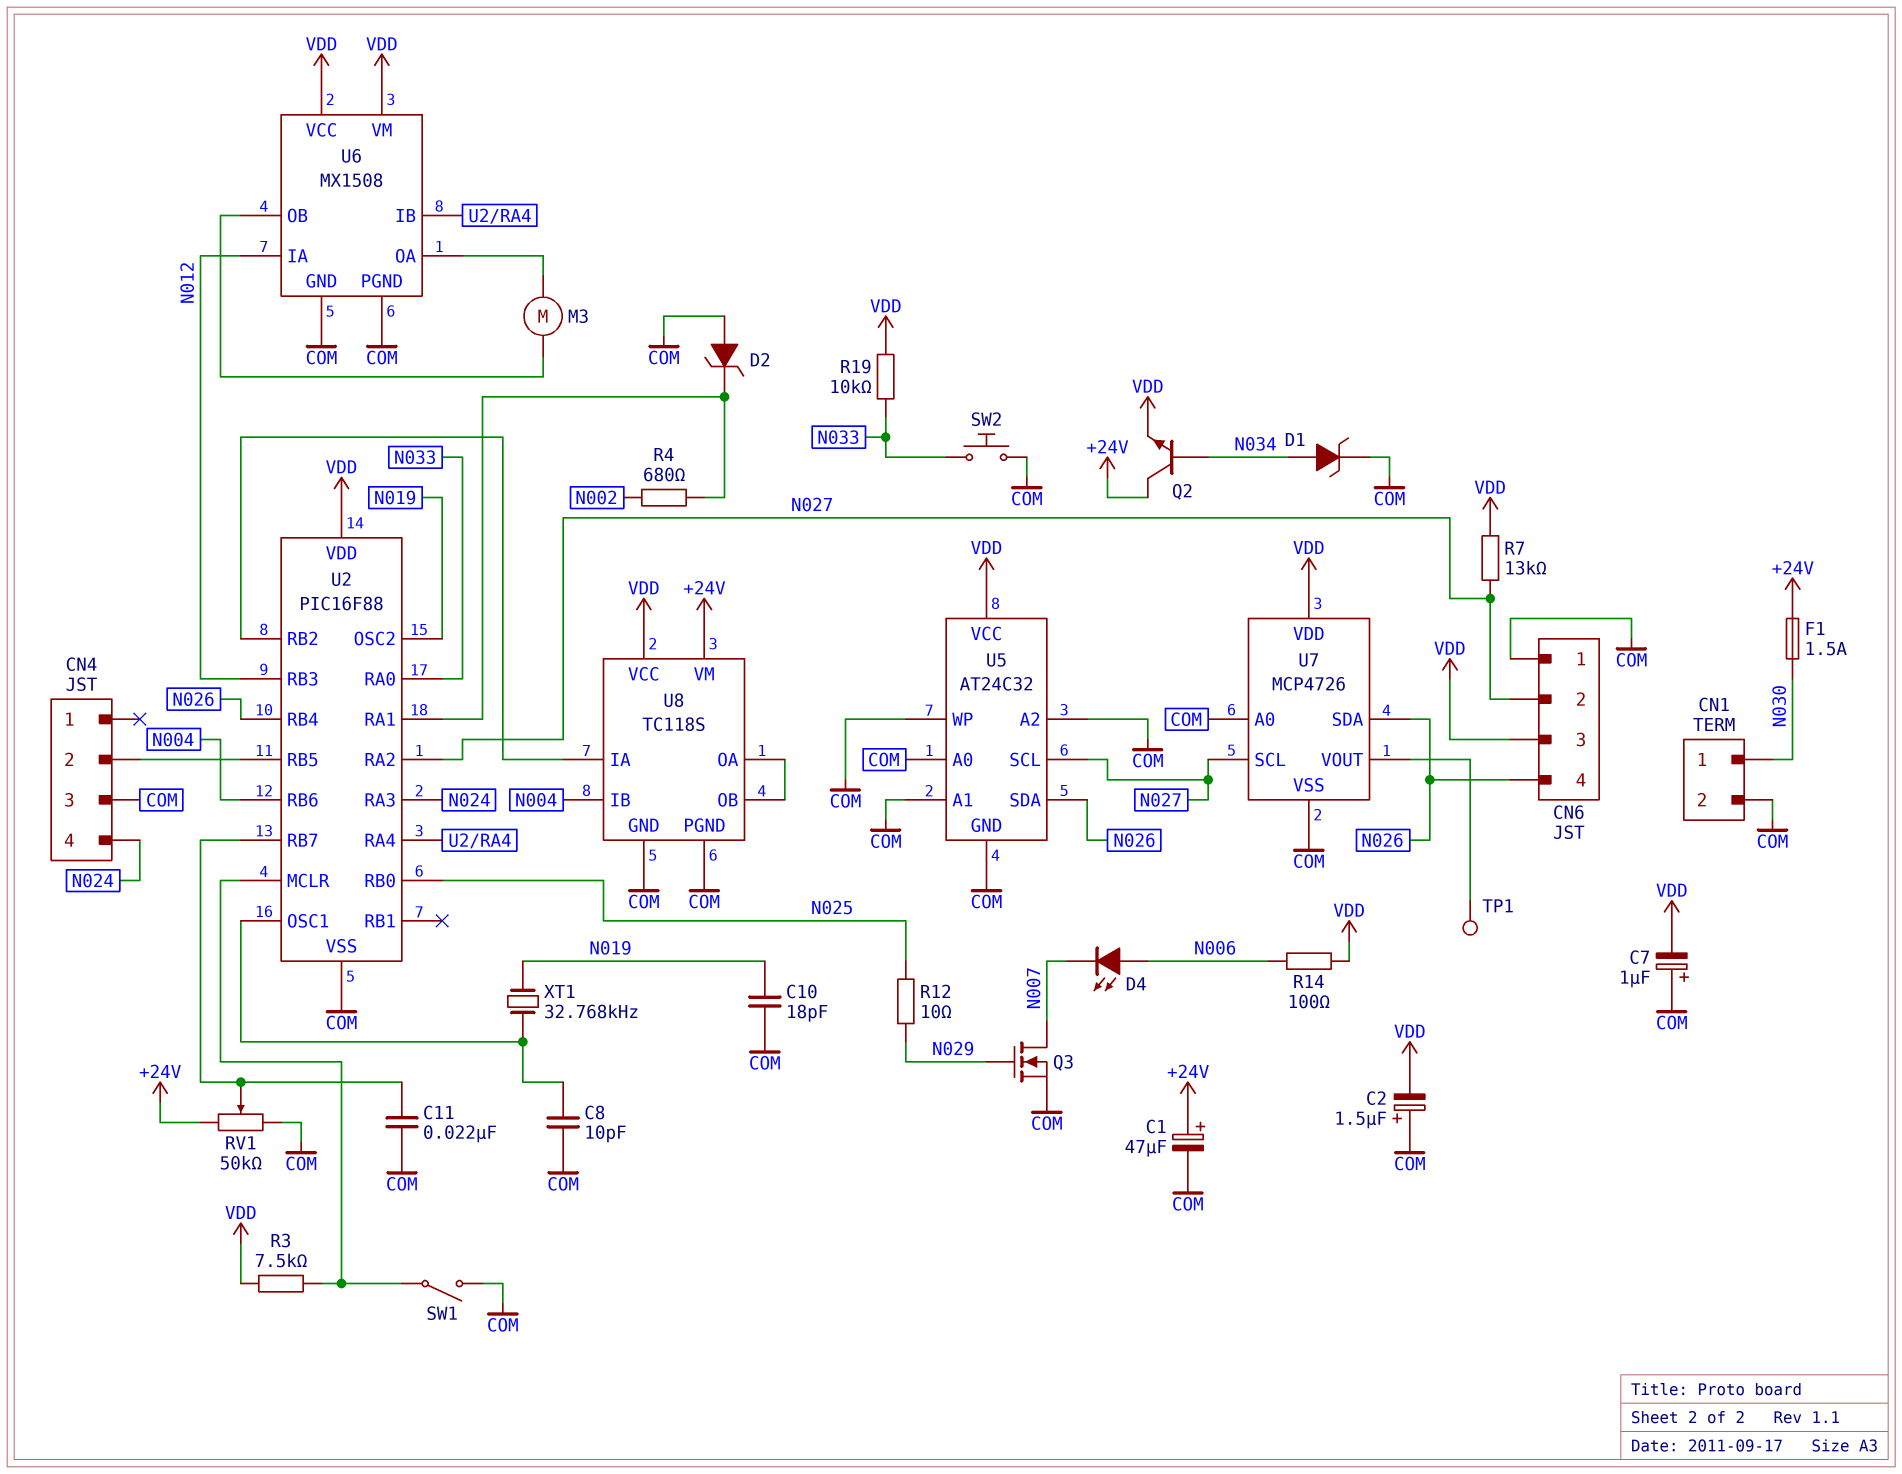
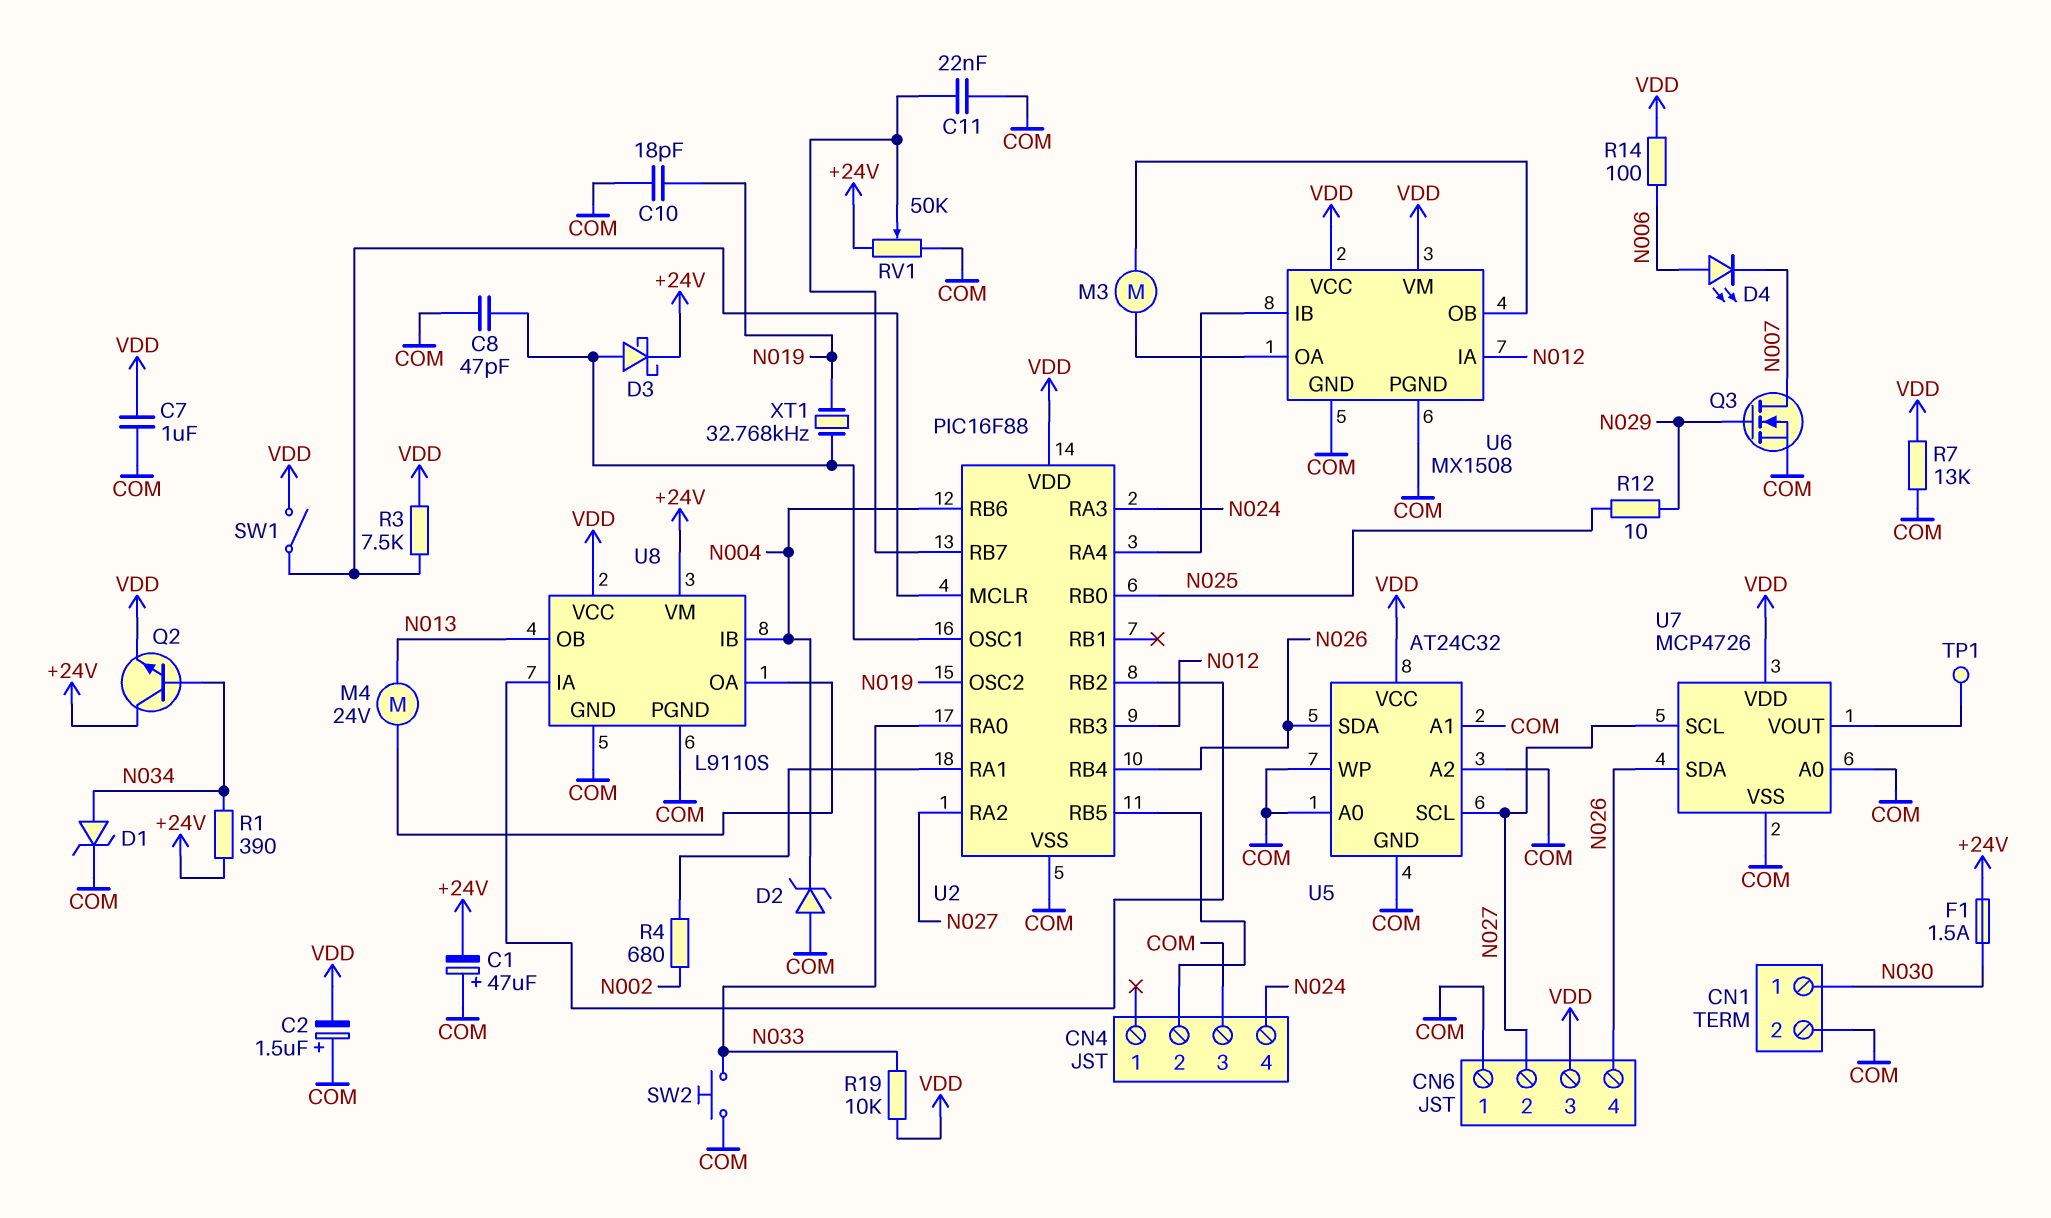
C1: 47uF (plus +24V, minus COM) -> 47uF (plus COM, minus +24V)
C7: 1uF (plus COM, minus VDD) -> 1uF (COM, VDD)
C8: 10pF (COM, U2/OSC1) -> 47pF (COM, U2/OSC1)
D2: zener (A COM, K U2/RA1) -> zener (A COM, K N004)
D3: none -> schottky (A U2/OSC1, K +24V)
M4: none -> motor 24V (N013, U8/OA)
R1: none -> 390 (+24V, N034)
R7: 13k (N027, VDD) -> 13k (COM, VDD)
SW1: switch (COM, U2/MCLR) -> switch (U2/MCLR, VDD)
U8: TC118S -> L9110S
U8 pin OB: U8/OA -> N013

